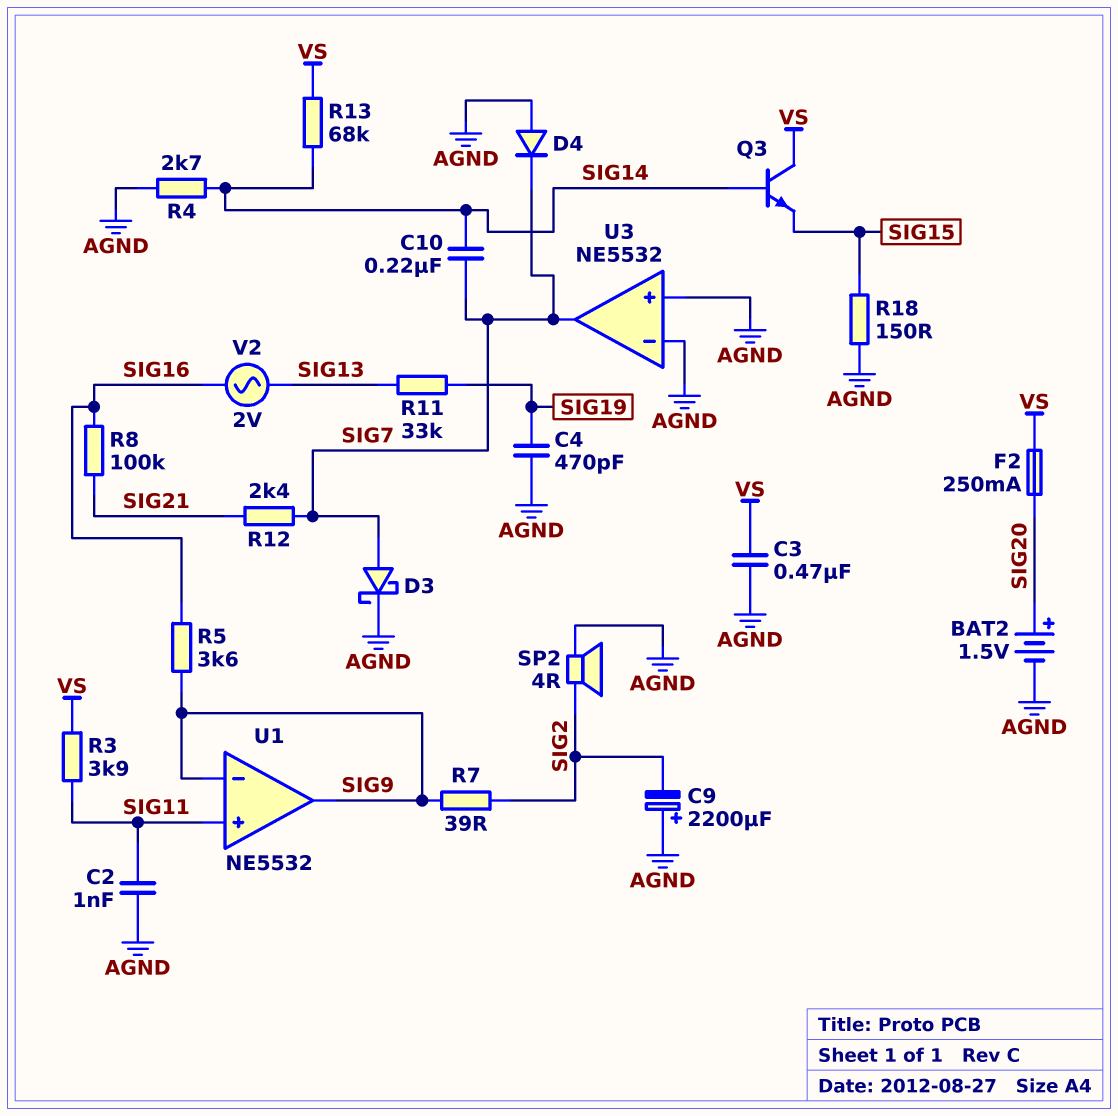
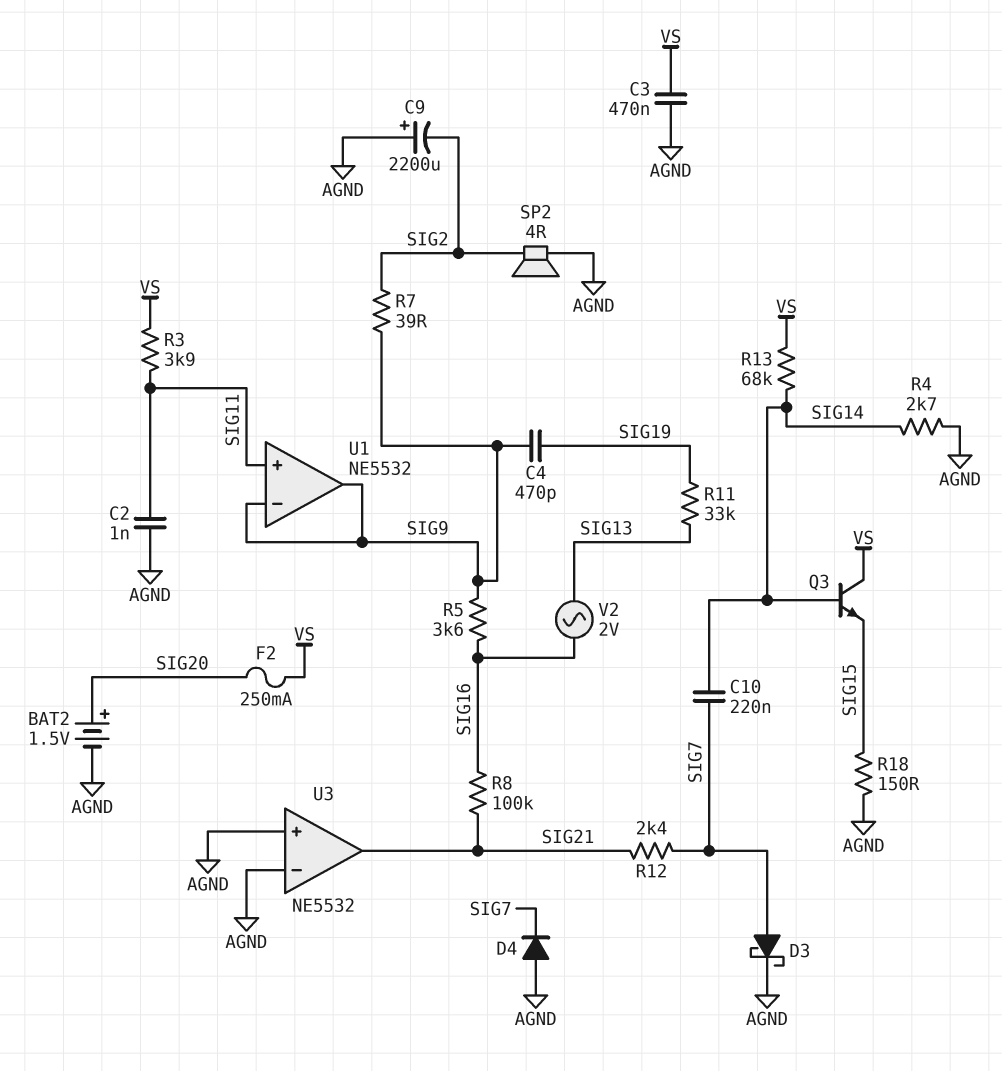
C4: 470pF (AGND, SIG19) -> 470pF (SIG9, SIG19)
U3 pin out: SIG7 -> SIG21

